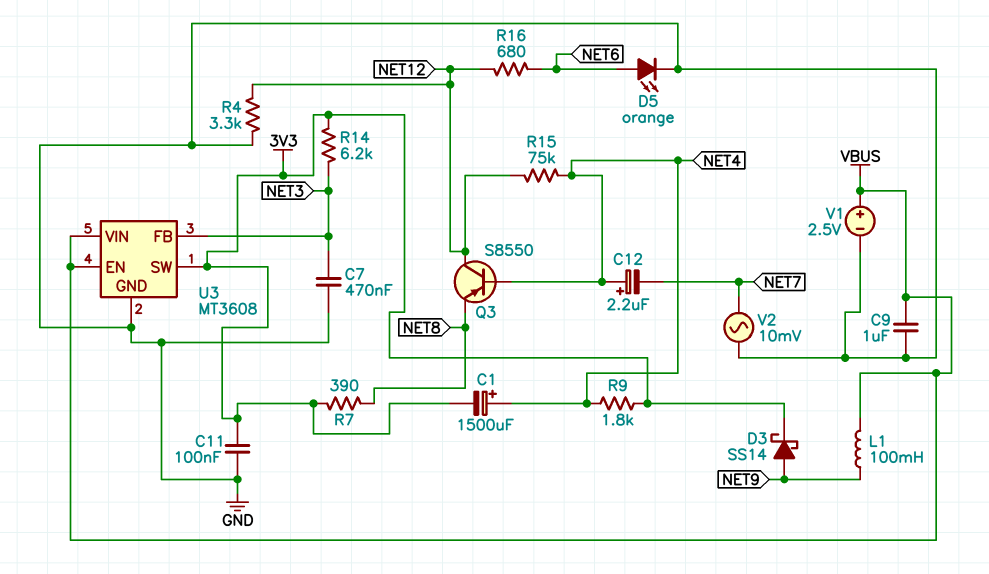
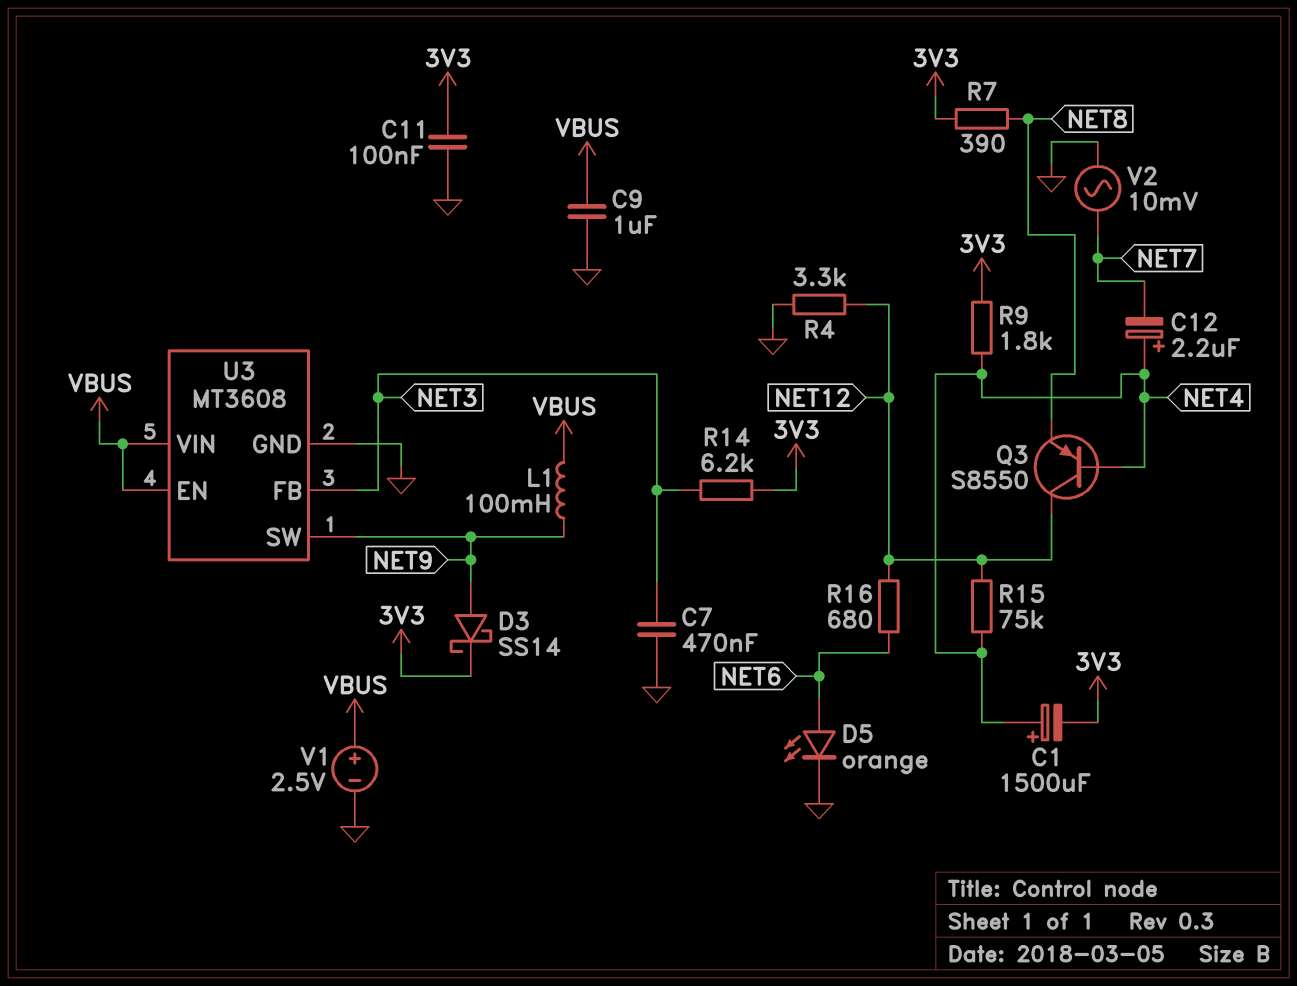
U3 pin SW: 3V3 -> NET9

